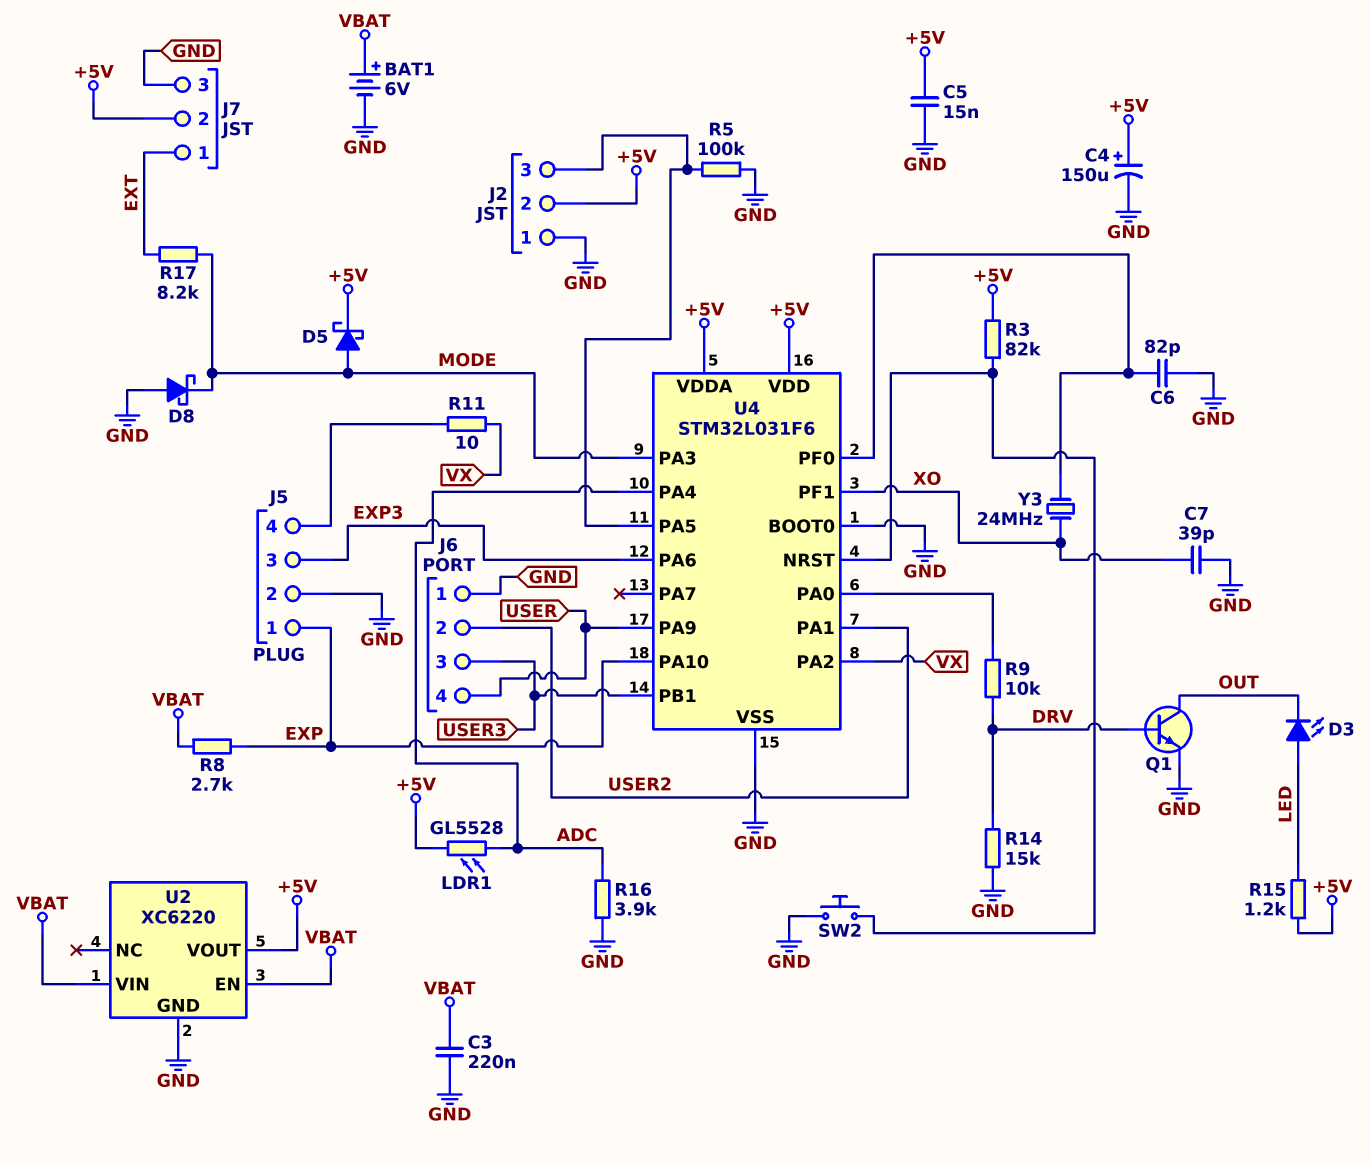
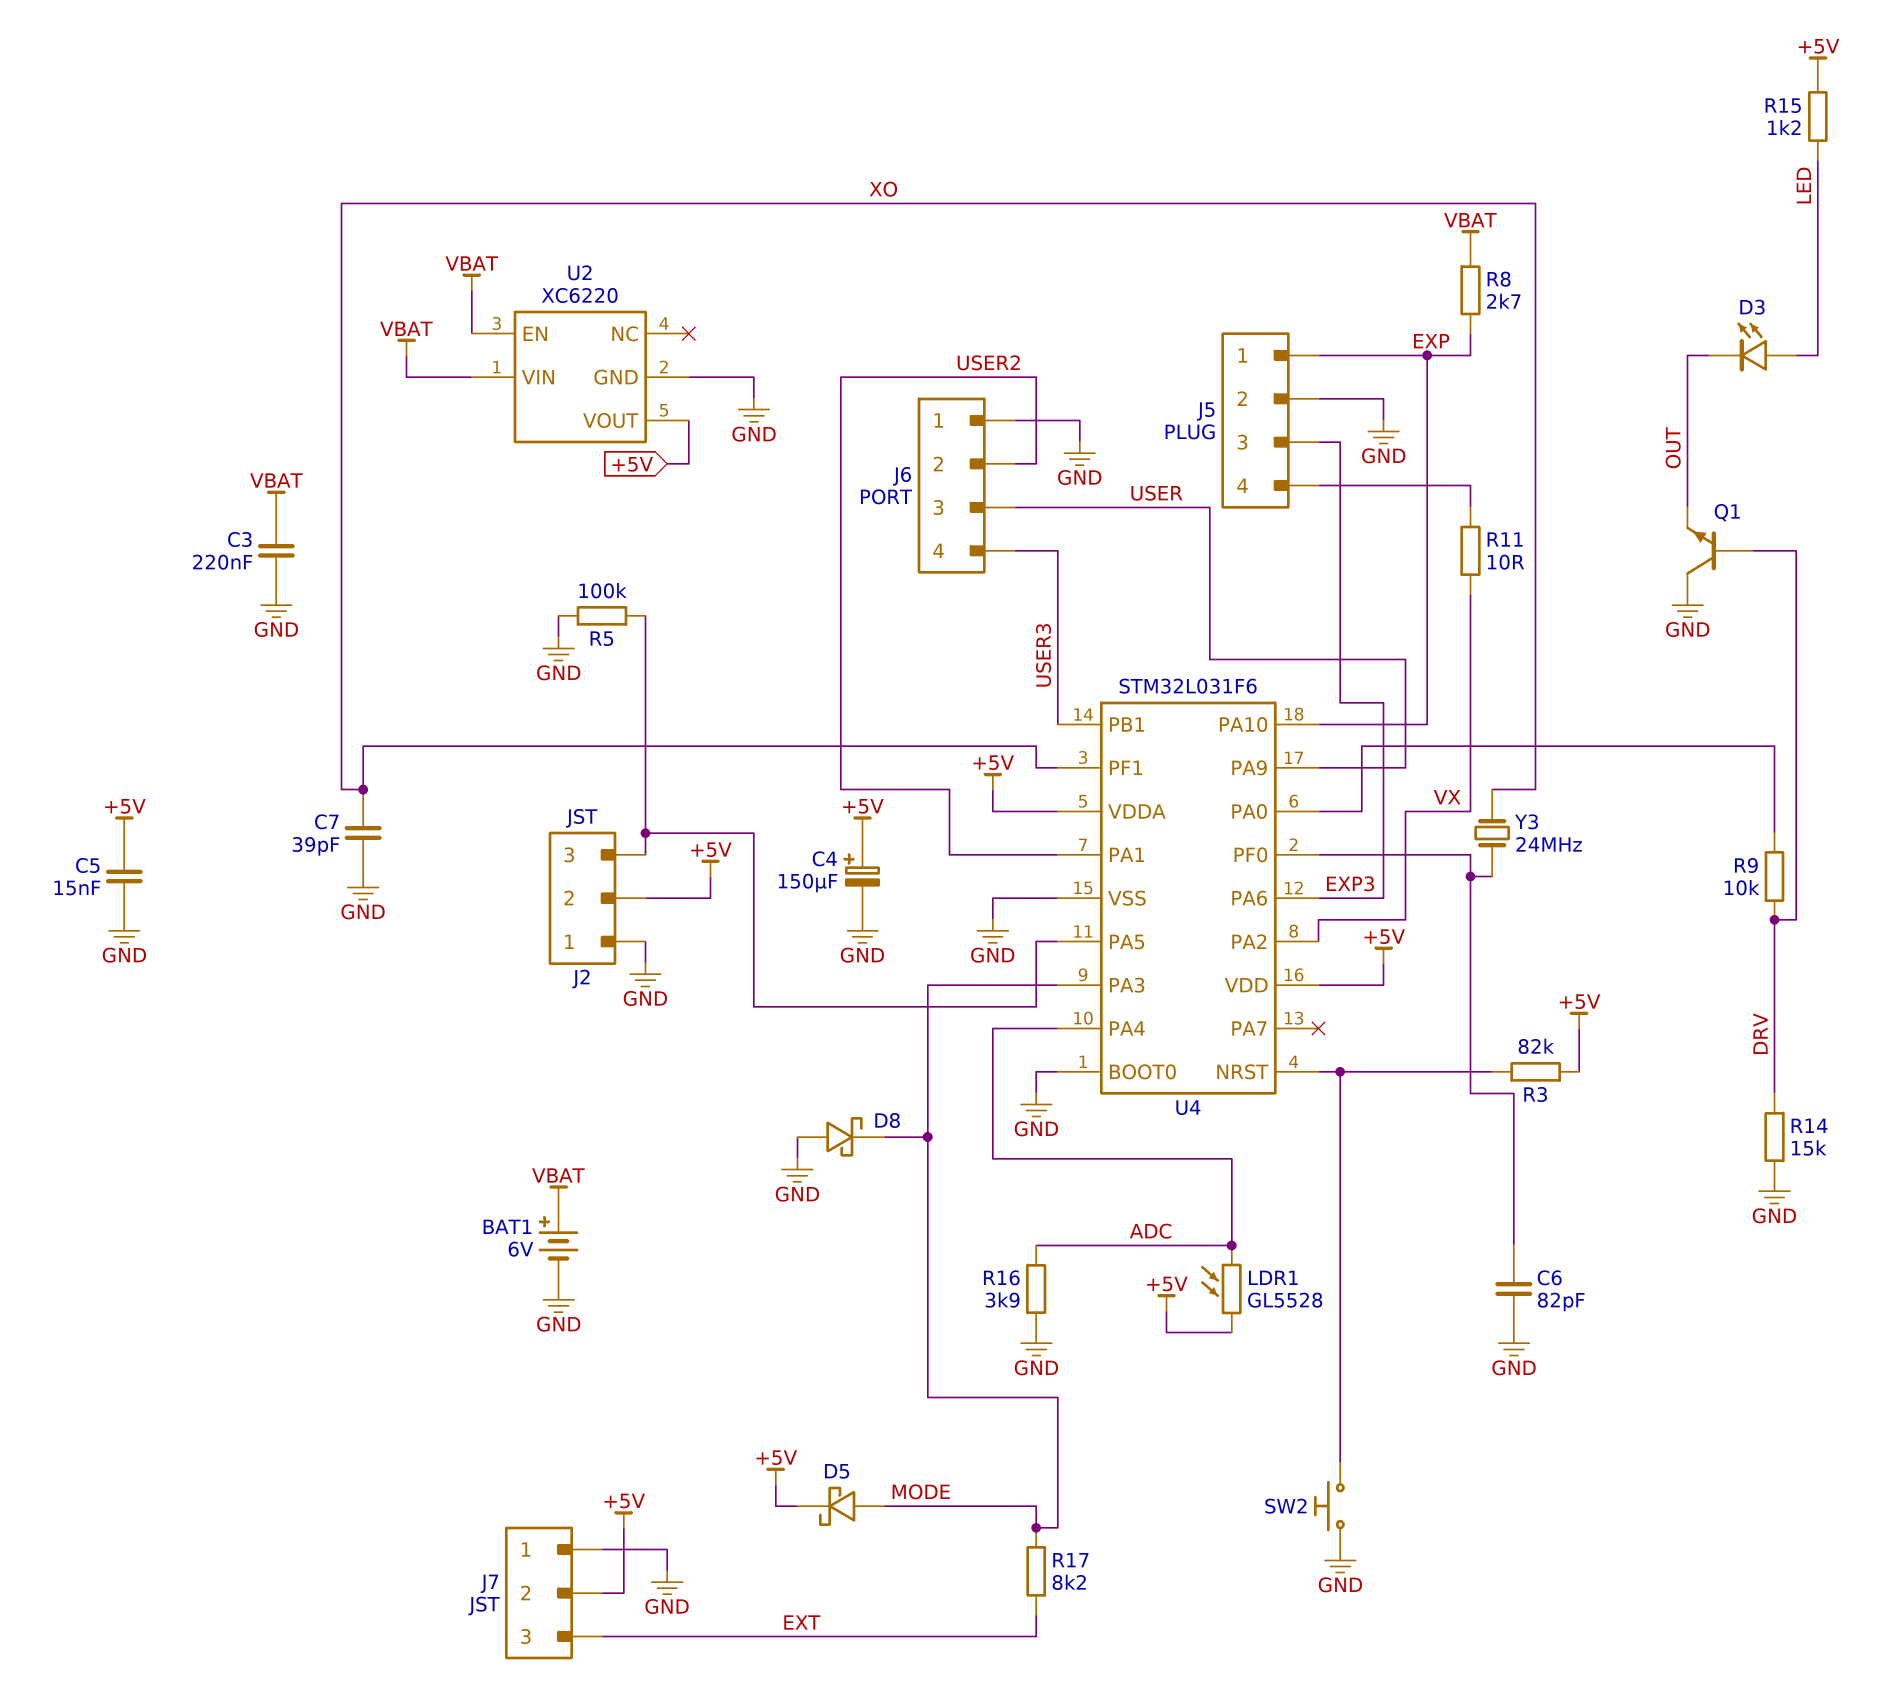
J6 pin 3: USER3 -> USER
J6 pin 4: USER -> USER3
J7 pin 1: EXT -> GND
J7 pin 3: GND -> EXT
Q1: NPN (B DRV, C OUT, E GND) -> NPN (B DRV, C GND, E OUT)

